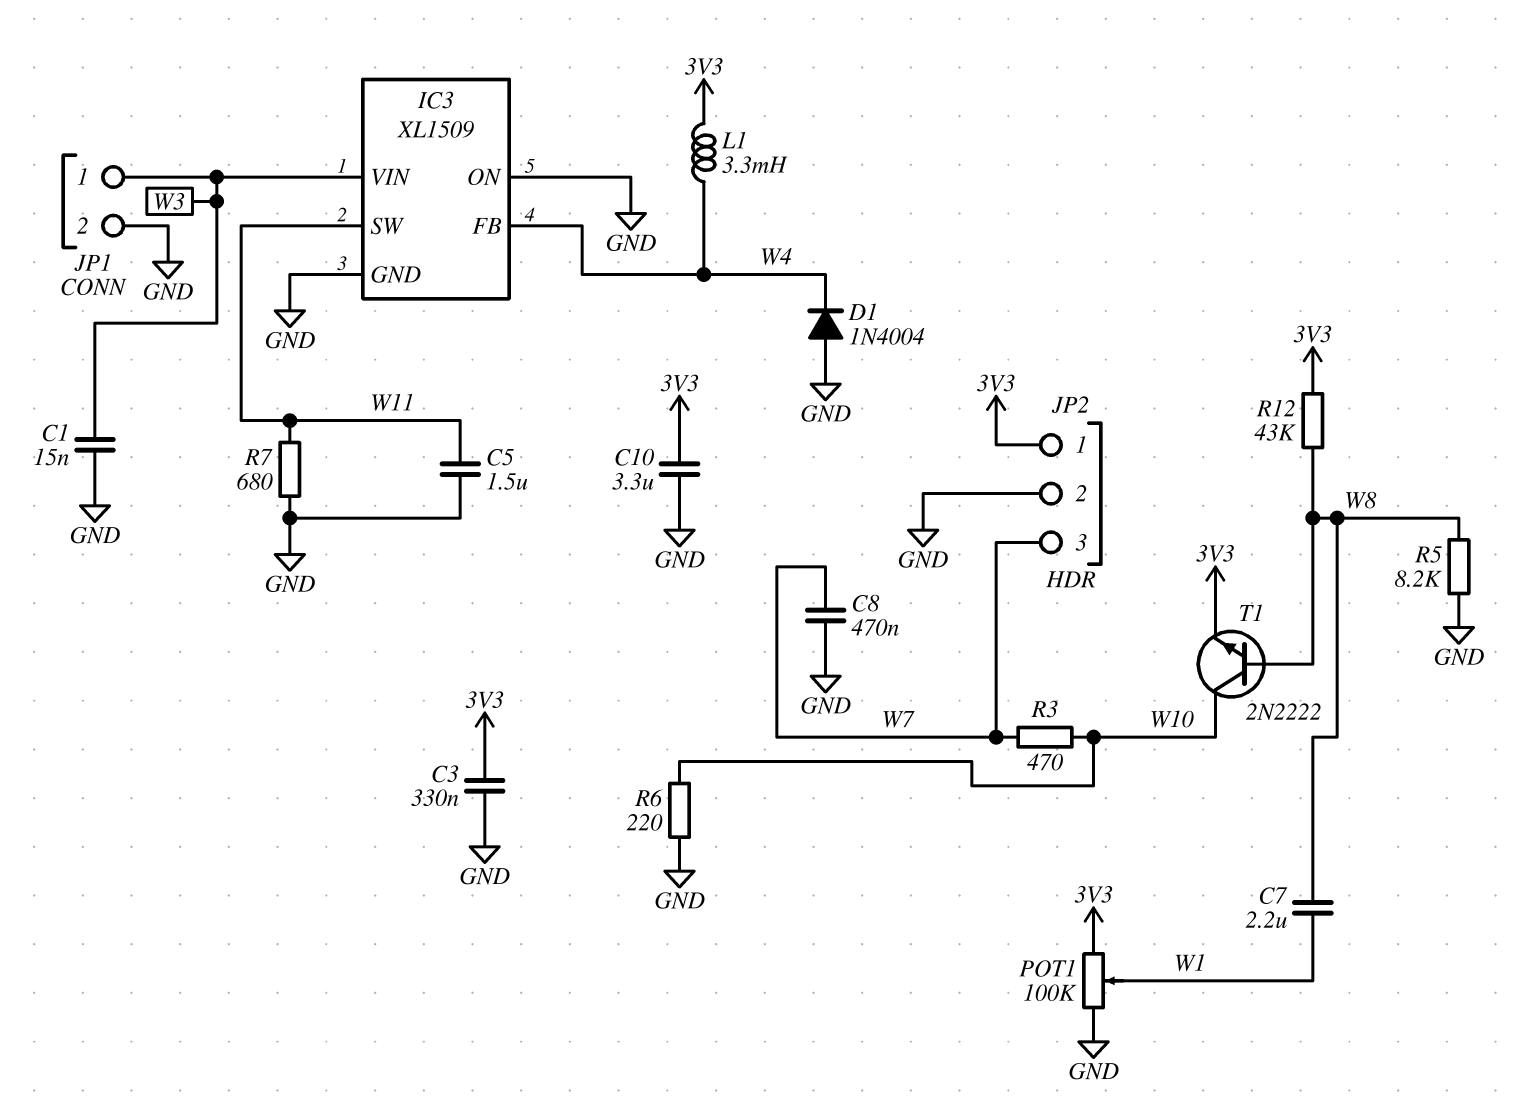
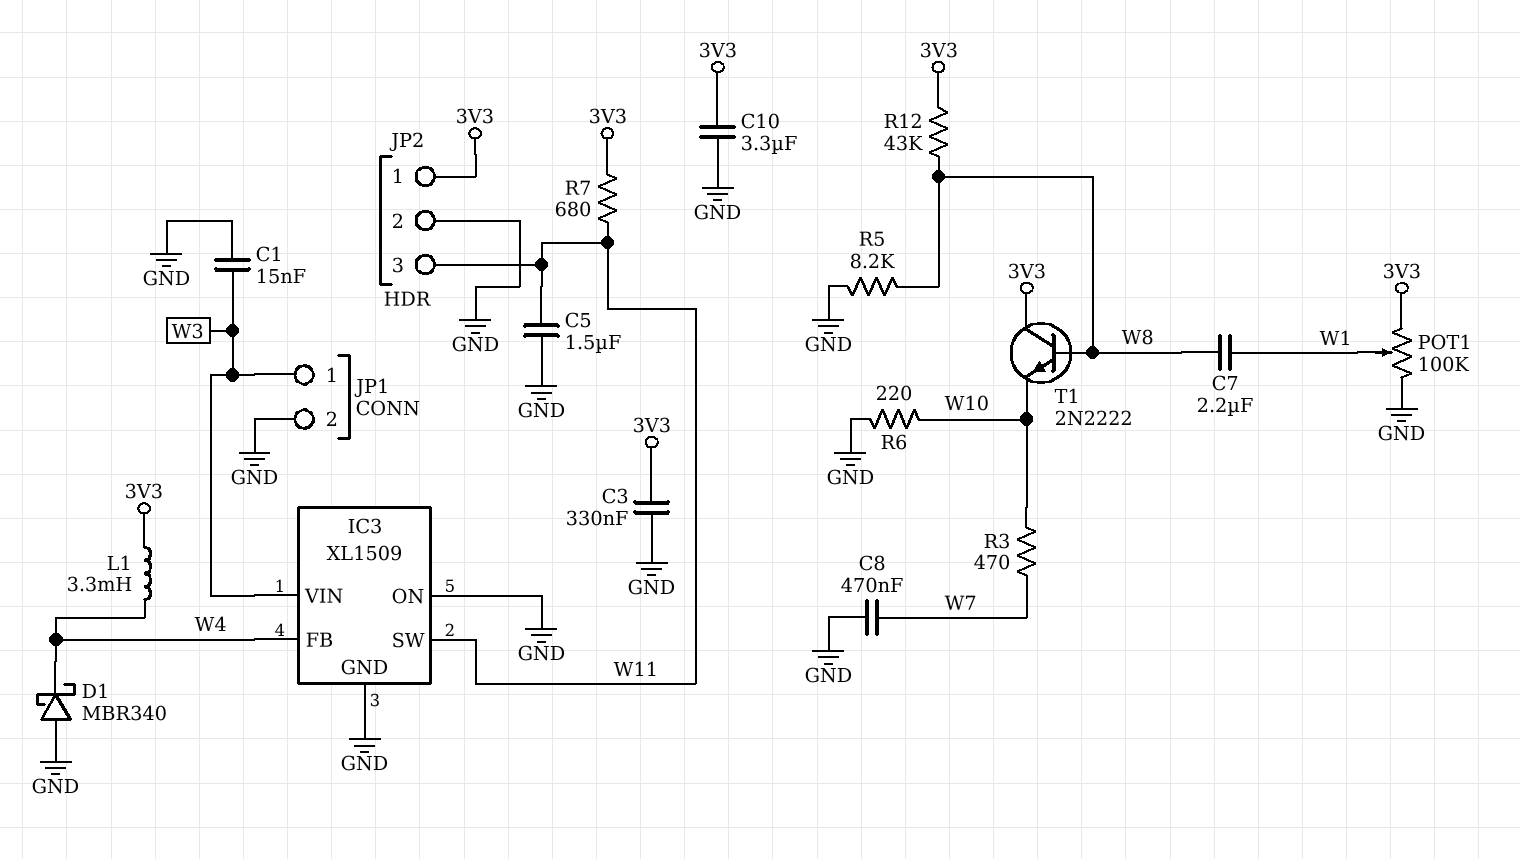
D1: diode 1N4004 (A GND, K W4) -> schottky MBR340 (A GND, K W4)
JP2 pin 3: W7 -> W11
R7: 680 (GND, W11) -> 680 (3V3, W11)
T1: NPN 2N2222 (B W8, C W10, E 3V3) -> NPN 2N2222 (B W8, C 3V3, E W10)

